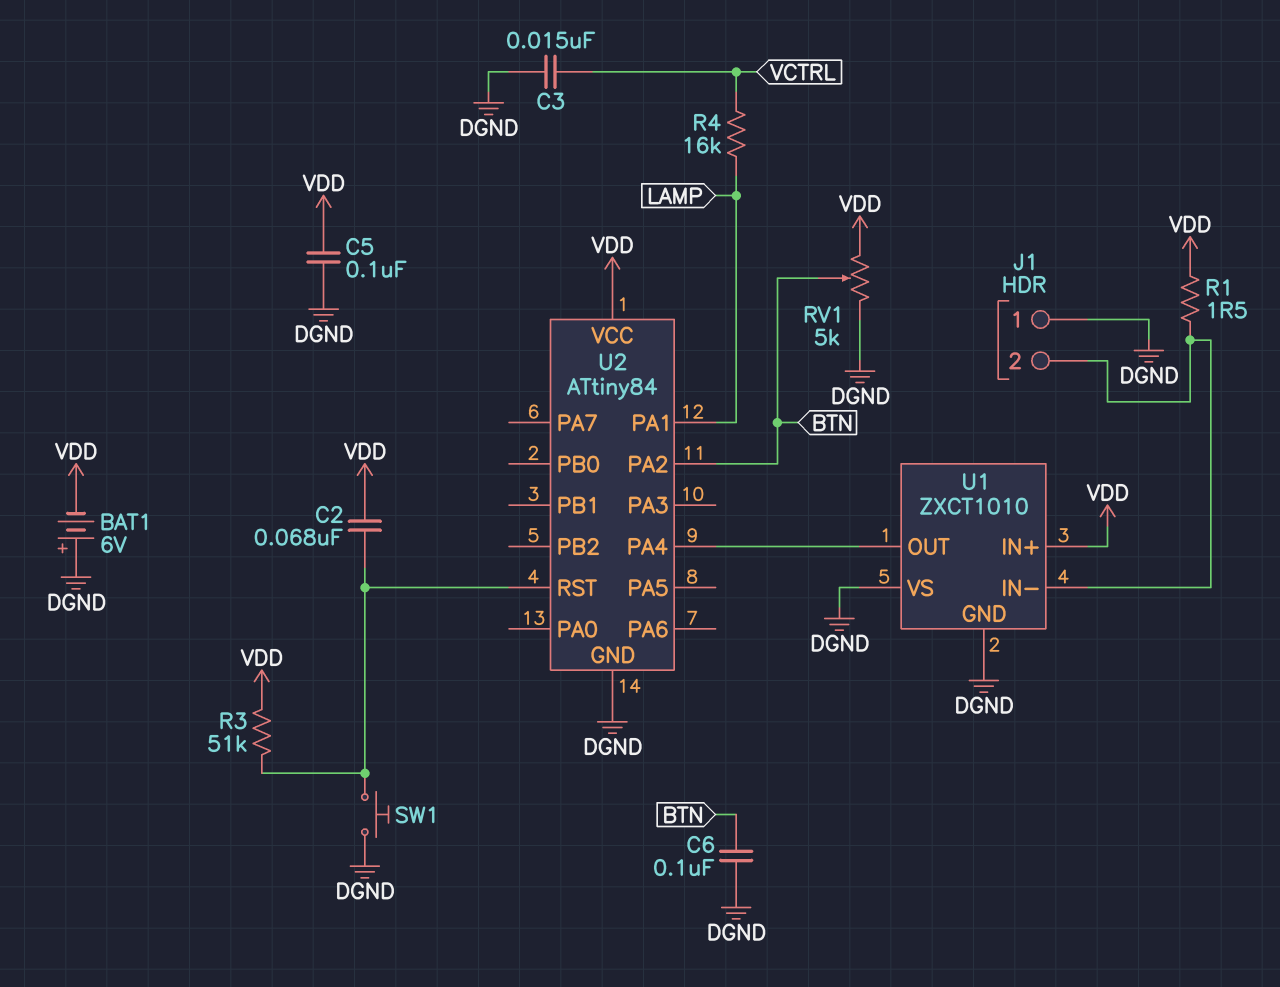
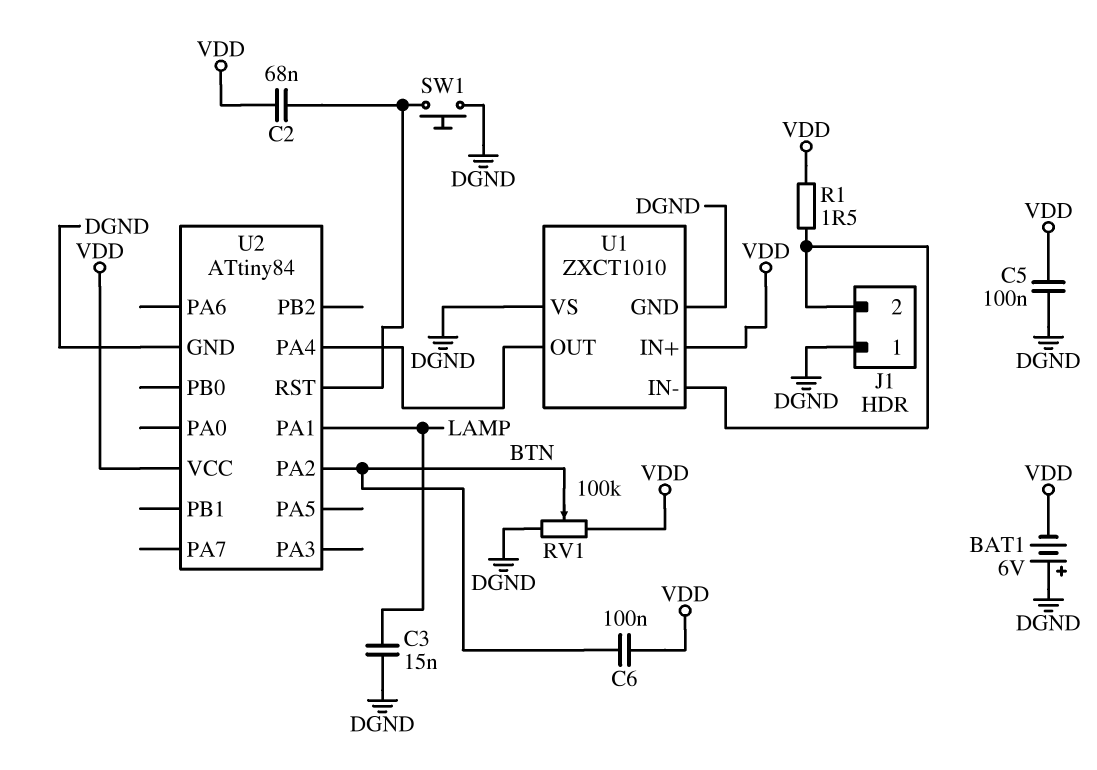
C3: 15nF (DGND, VCTRL) -> 15nF (DGND, LAMP)
C6: 100nF (BTN, DGND) -> 100nF (BTN, VDD)
R3: 51k (U2/RST, VDD) -> none
R4: 16k (LAMP, VCTRL) -> none
RV1: 5k (DGND, VDD, wiper BTN) -> 100k (DGND, VDD, wiper BTN)

